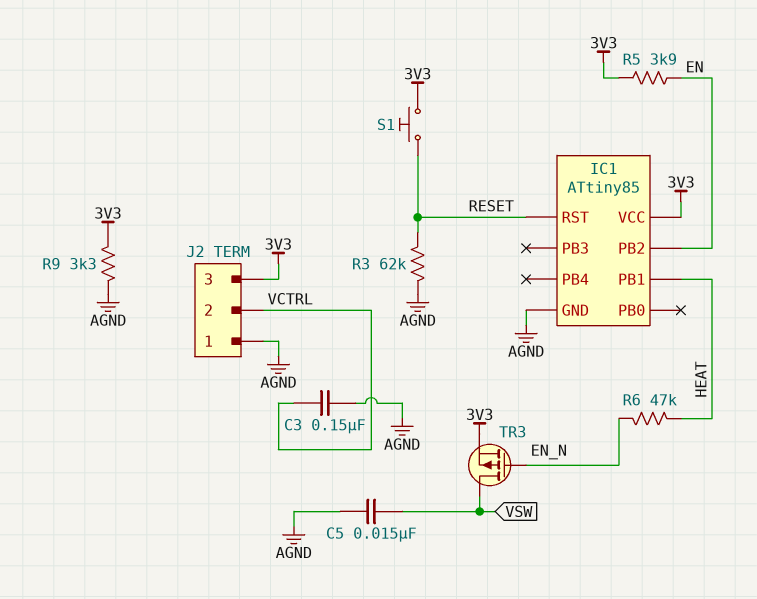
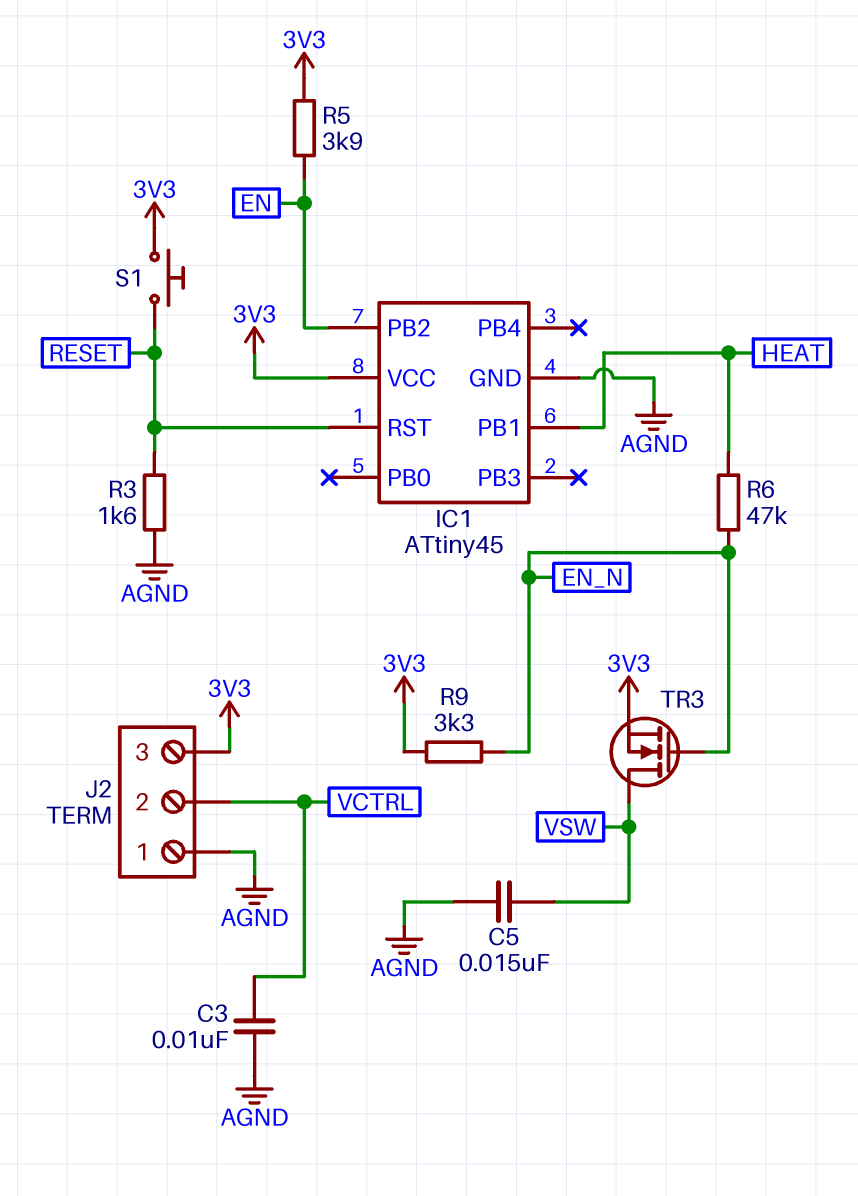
C3: 150nF (AGND, VCTRL) -> 10nF (AGND, VCTRL)
IC1: ATtiny85 -> ATtiny45
R3: 62k (AGND, RESET) -> 1.6k (AGND, RESET)
R9: 3.3k (3V3, AGND) -> 3.3k (3V3, EN_N)
TR3: PMOS (G EN_N, D VSW, S 3V3) -> NMOS (G EN_N, D VSW, S 3V3)

